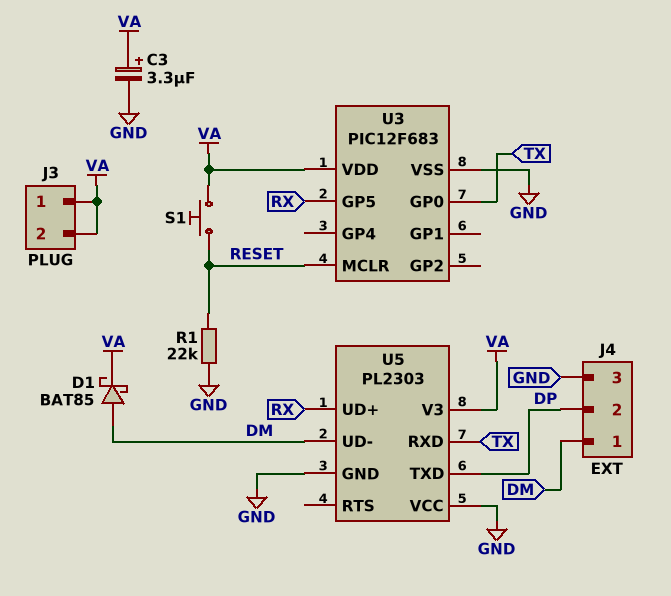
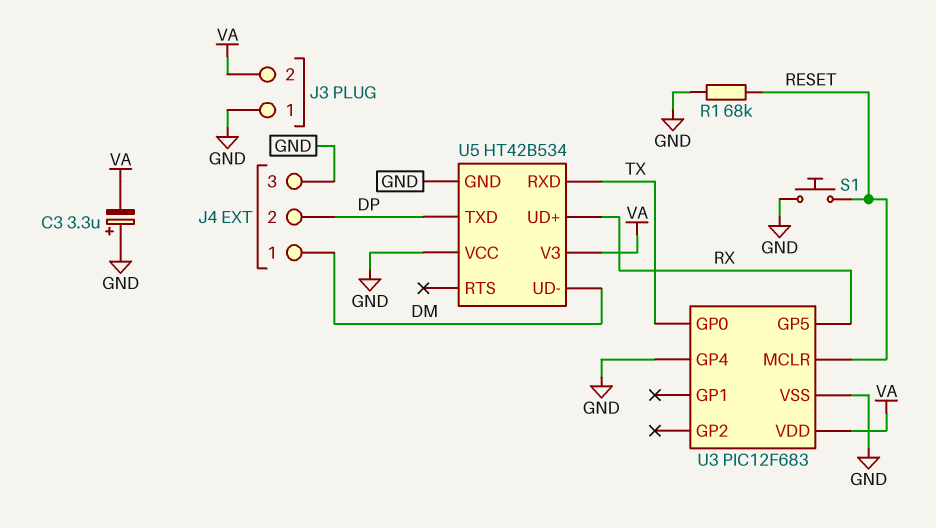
C3: 3.3uF (plus VA, minus GND) -> 3.3uF (plus GND, minus VA)
D1: schottky BAT85 (A DM, K VA) -> none
J3 pin 1: VA -> GND
R1: 22k (GND, RESET) -> 68k (GND, RESET)
S1: button (RESET, VA) -> button (GND, RESET)
U3 pin GP4: none -> GND
U5: PL2303 -> HT42B534

